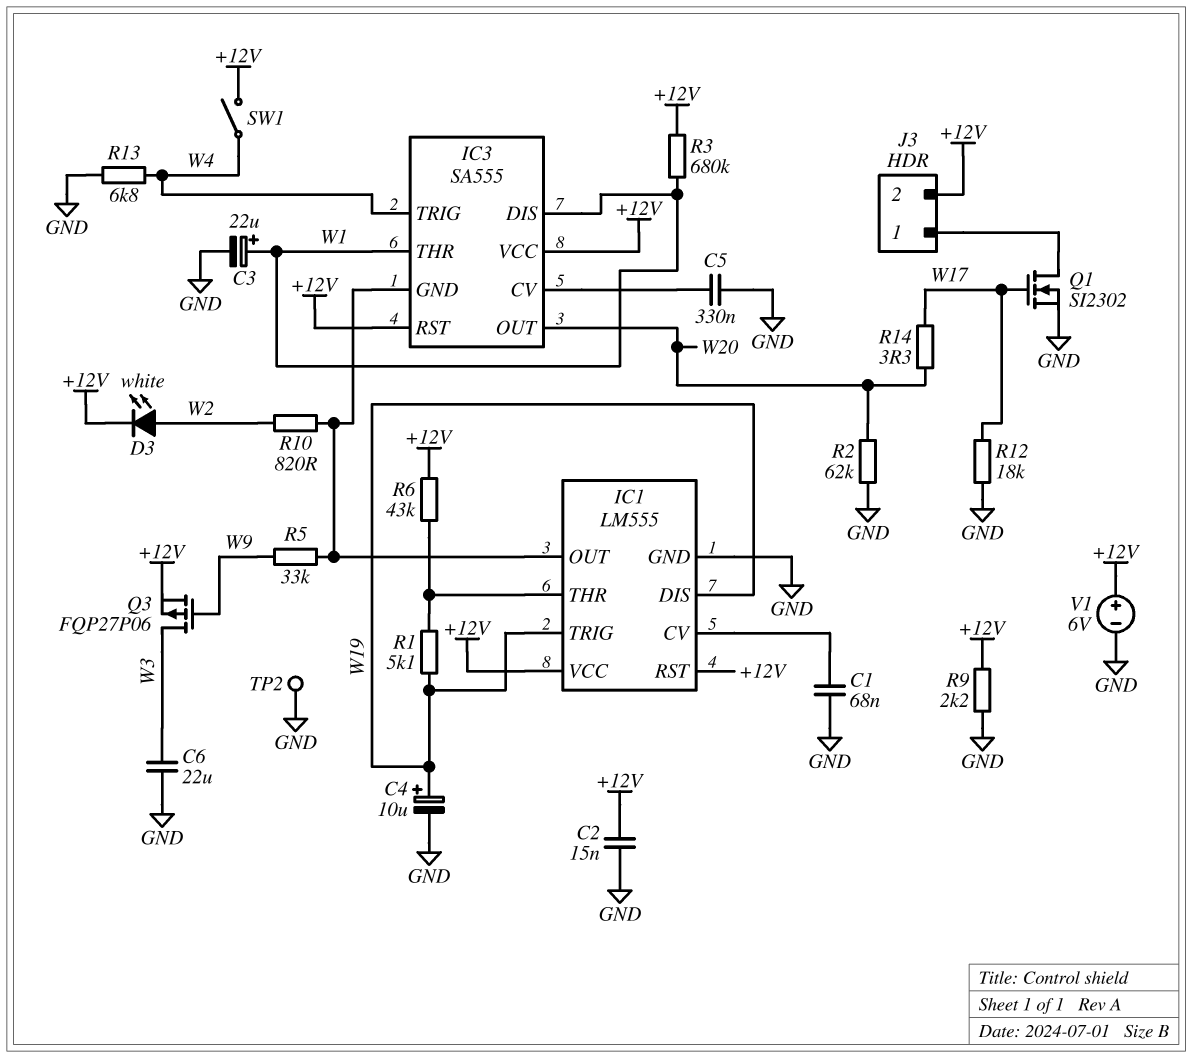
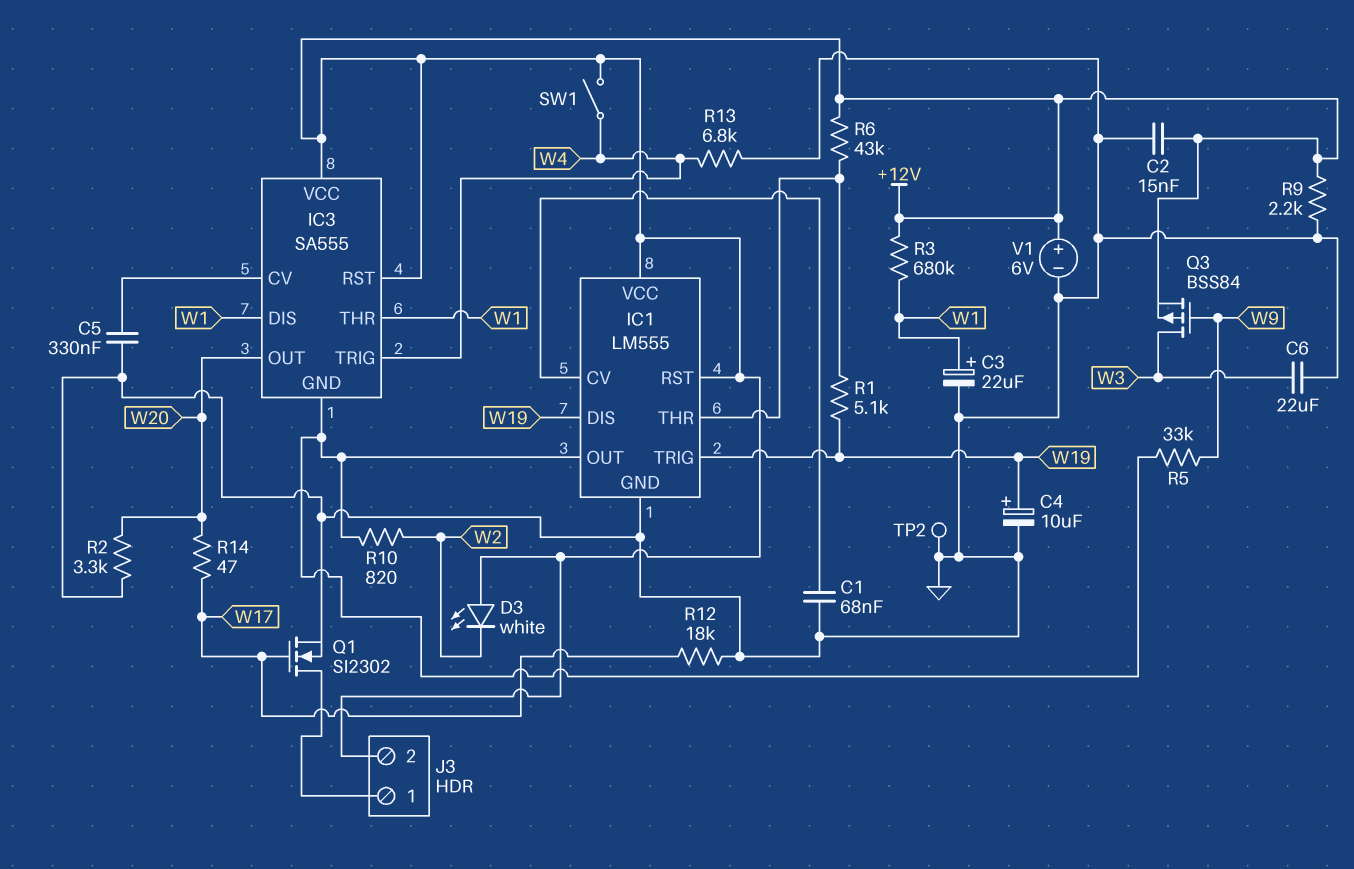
D3: LED white (A W2, K +12V) -> LED white (A +12V, K W2)
Q3: PMOS FQP27P06 (G W9, D W3, S +12V) -> PMOS BSS84 (G W9, D W3, S +12V)
R2: 62k (GND, W20) -> 3.3k (GND, W20)
R14: 3.3 (W17, W20) -> 47 (W17, W20)

